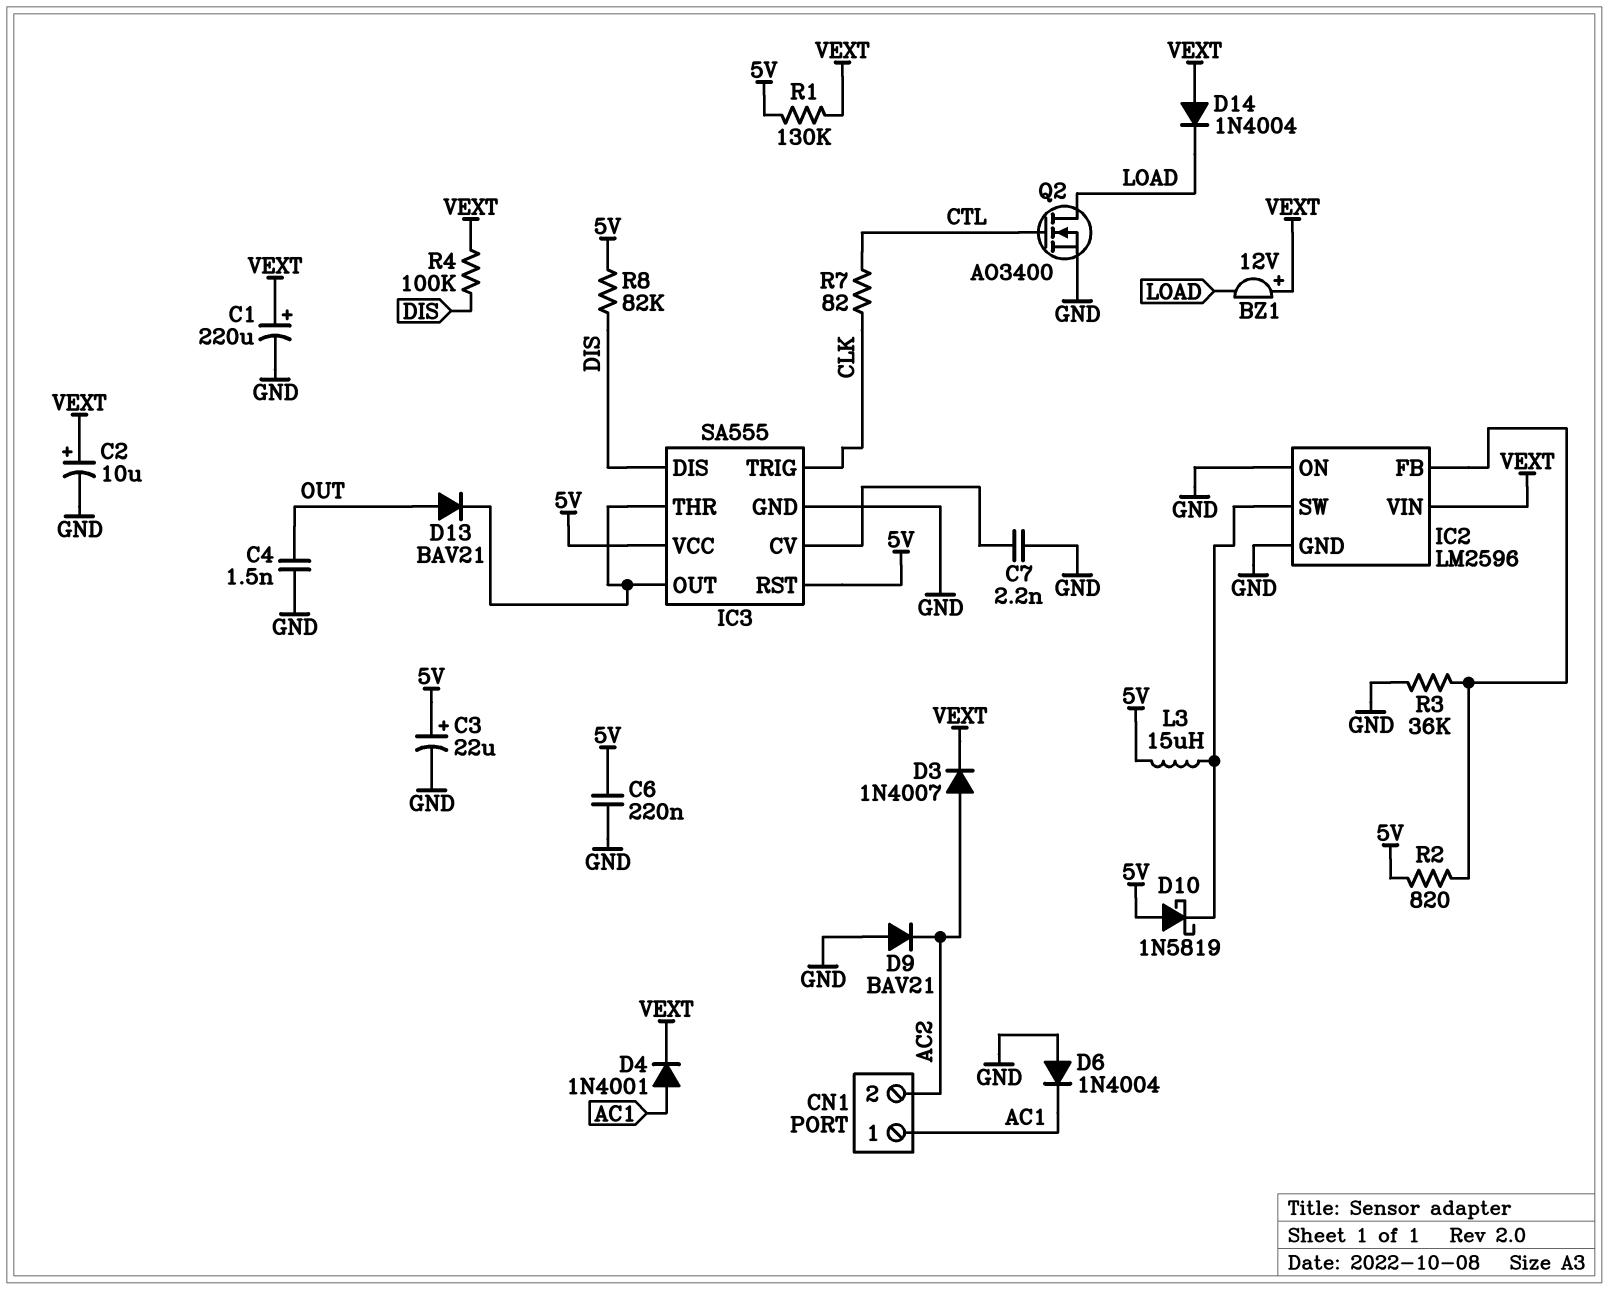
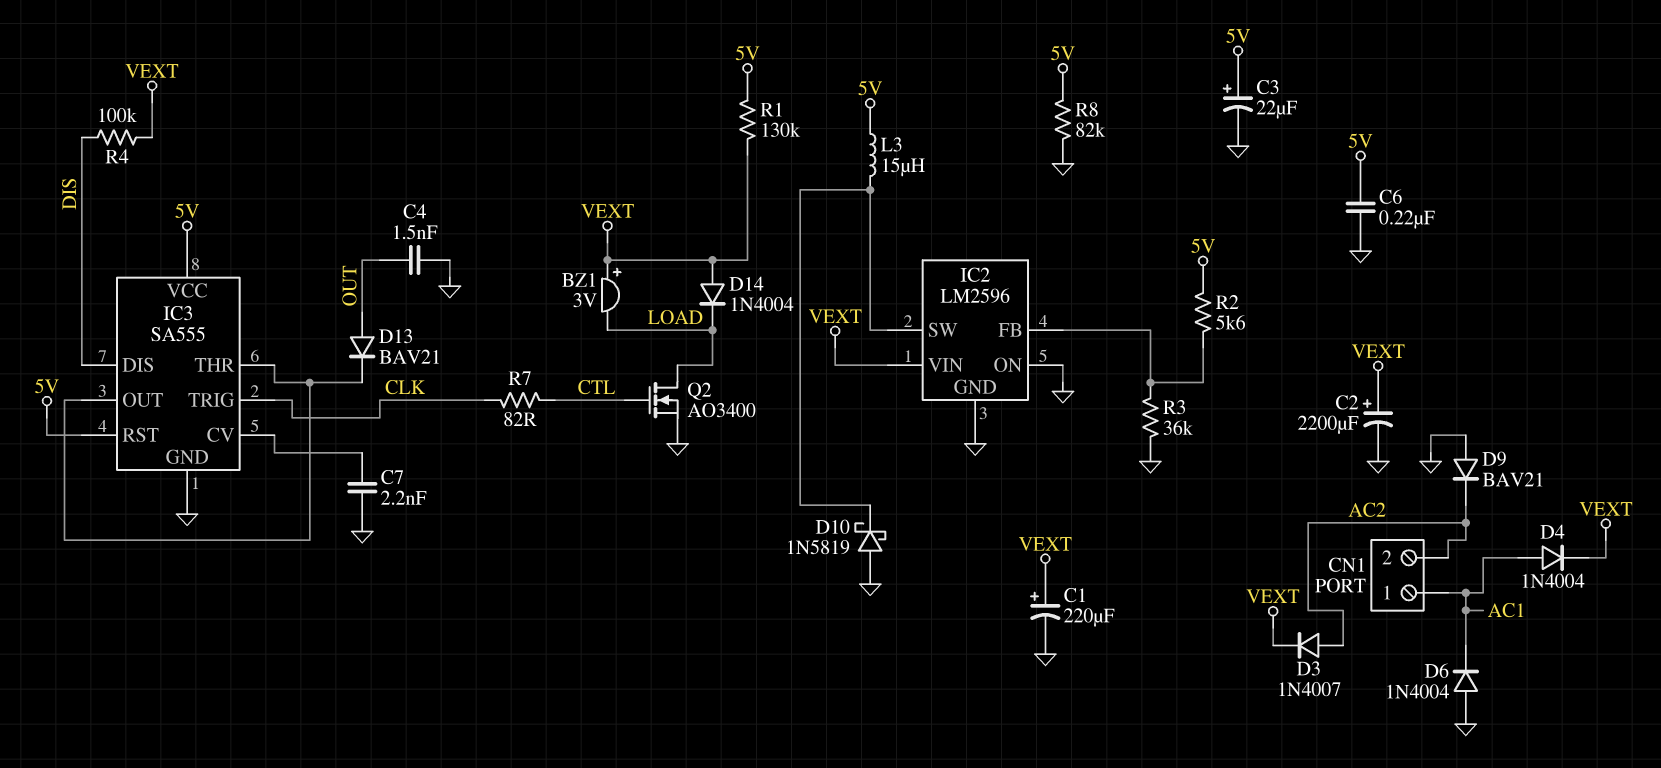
BZ1: buzzer 12V (plus VEXT, minus LOAD) -> buzzer 3V (plus VEXT, minus LOAD)
C2: 10uF (plus VEXT, minus GND) -> 2200uF (plus VEXT, minus GND)
D4: diode 1N4001 (A AC1, K VEXT) -> diode 1N4004 (A AC1, K VEXT)
D10: schottky 1N5819 (A 5V, K IC2/SW) -> schottky 1N5819 (A GND, K IC2/SW)
R2: 820 (5V, IC2/FB) -> 5.6k (5V, IC2/FB)
R8: 82k (5V, DIS) -> 82k (5V, GND)

